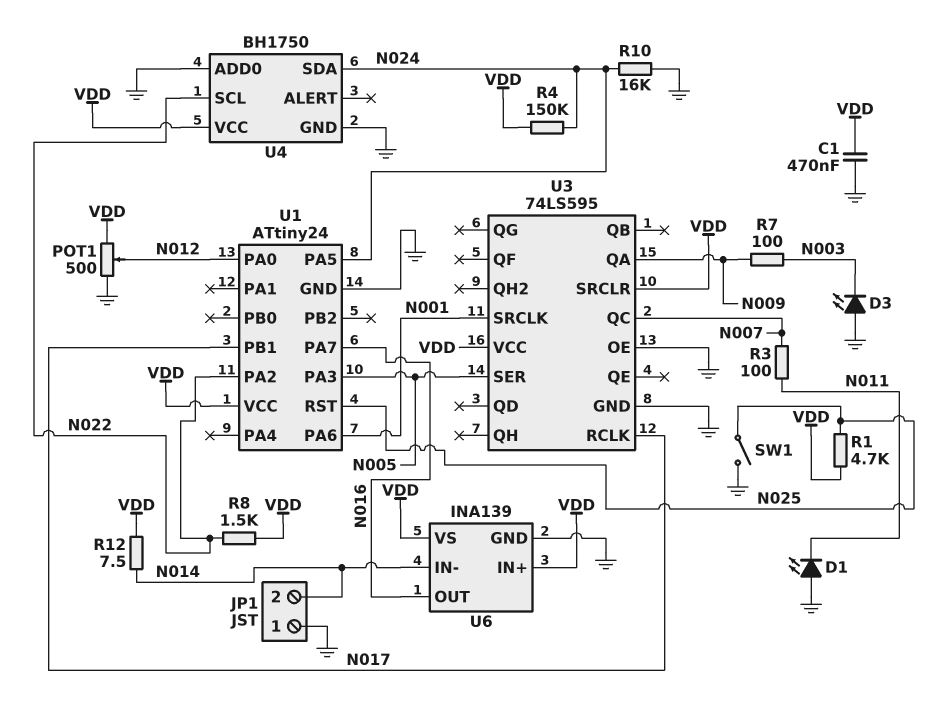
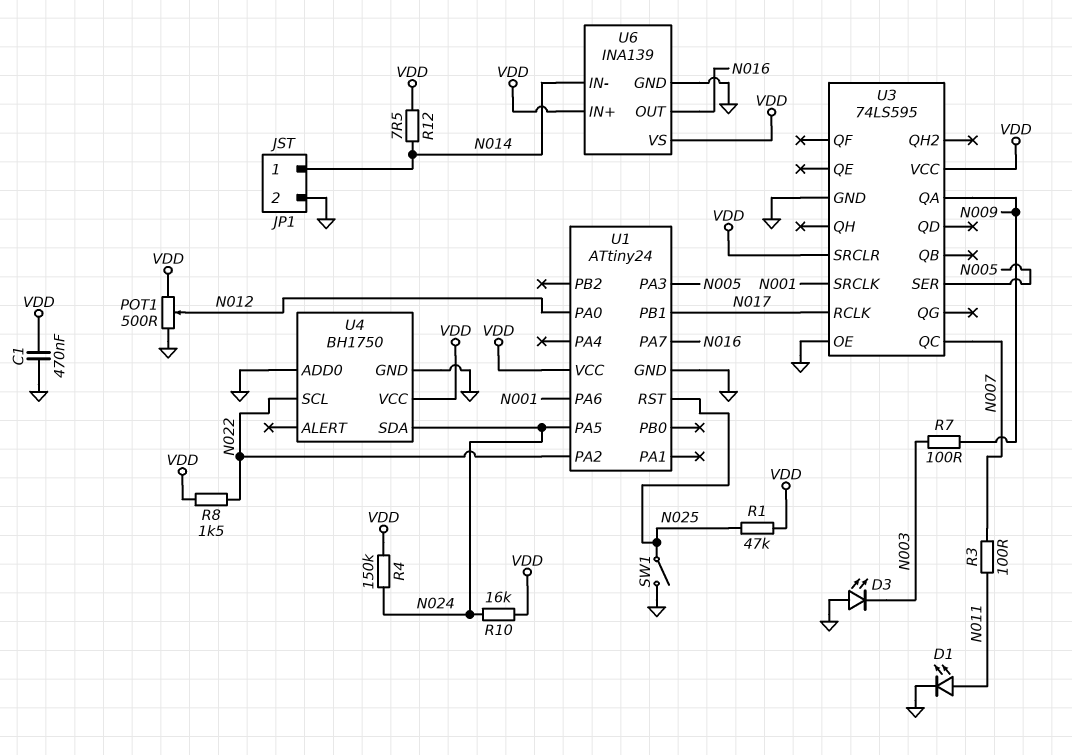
D1: LED (A GND, K N011) -> LED (A N011, K GND)
JP1 pin 1: GND -> N014
JP1 pin 2: N014 -> GND
R1: 4.7k (N025, VDD) -> 47k (N025, VDD)
R10: 16k (GND, N024) -> 16k (N024, VDD)

